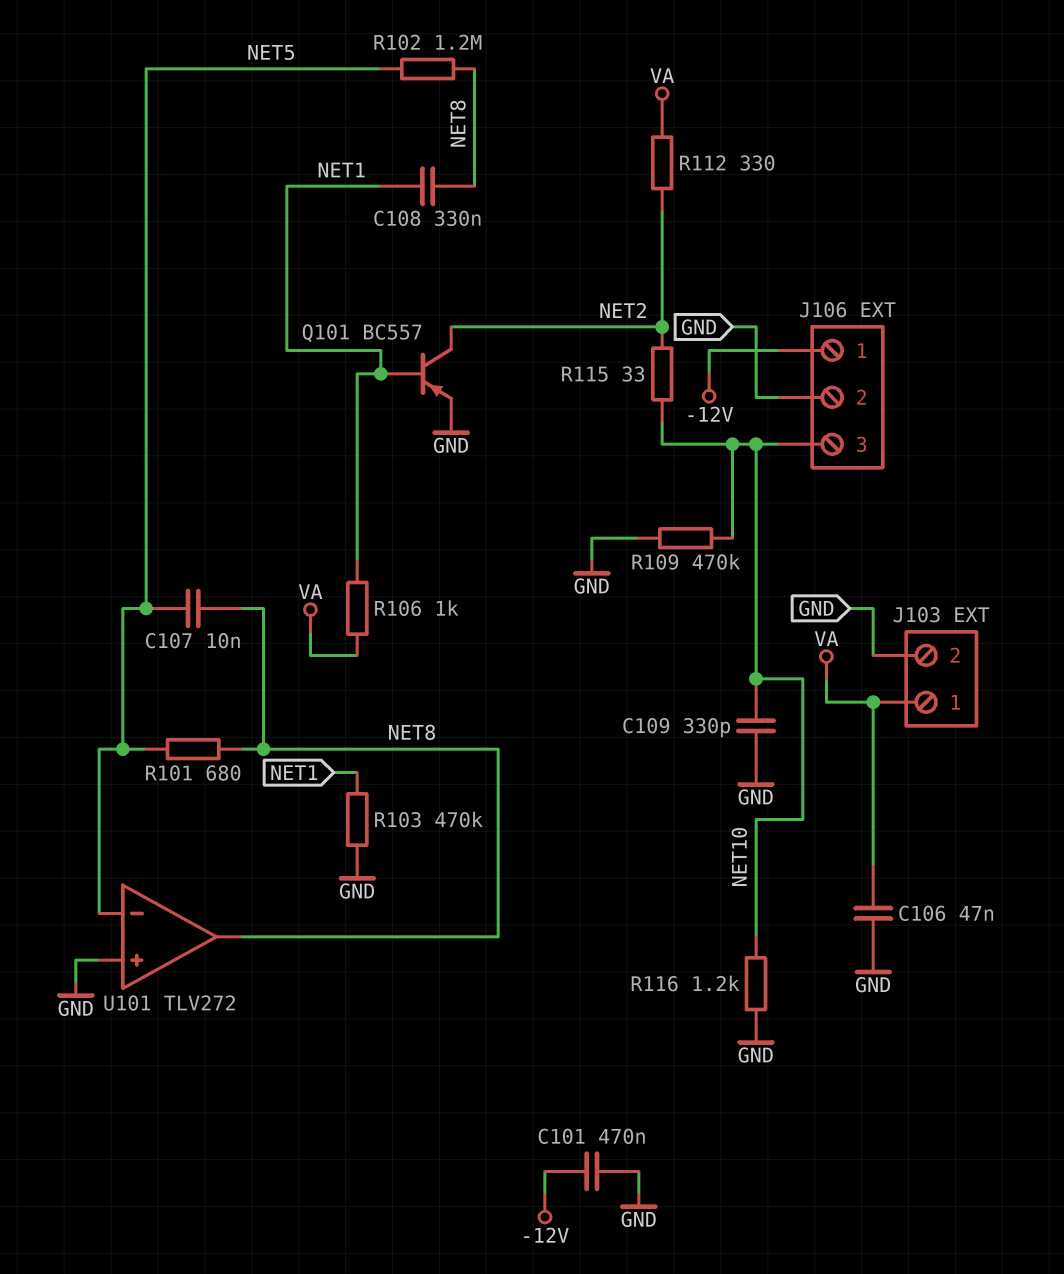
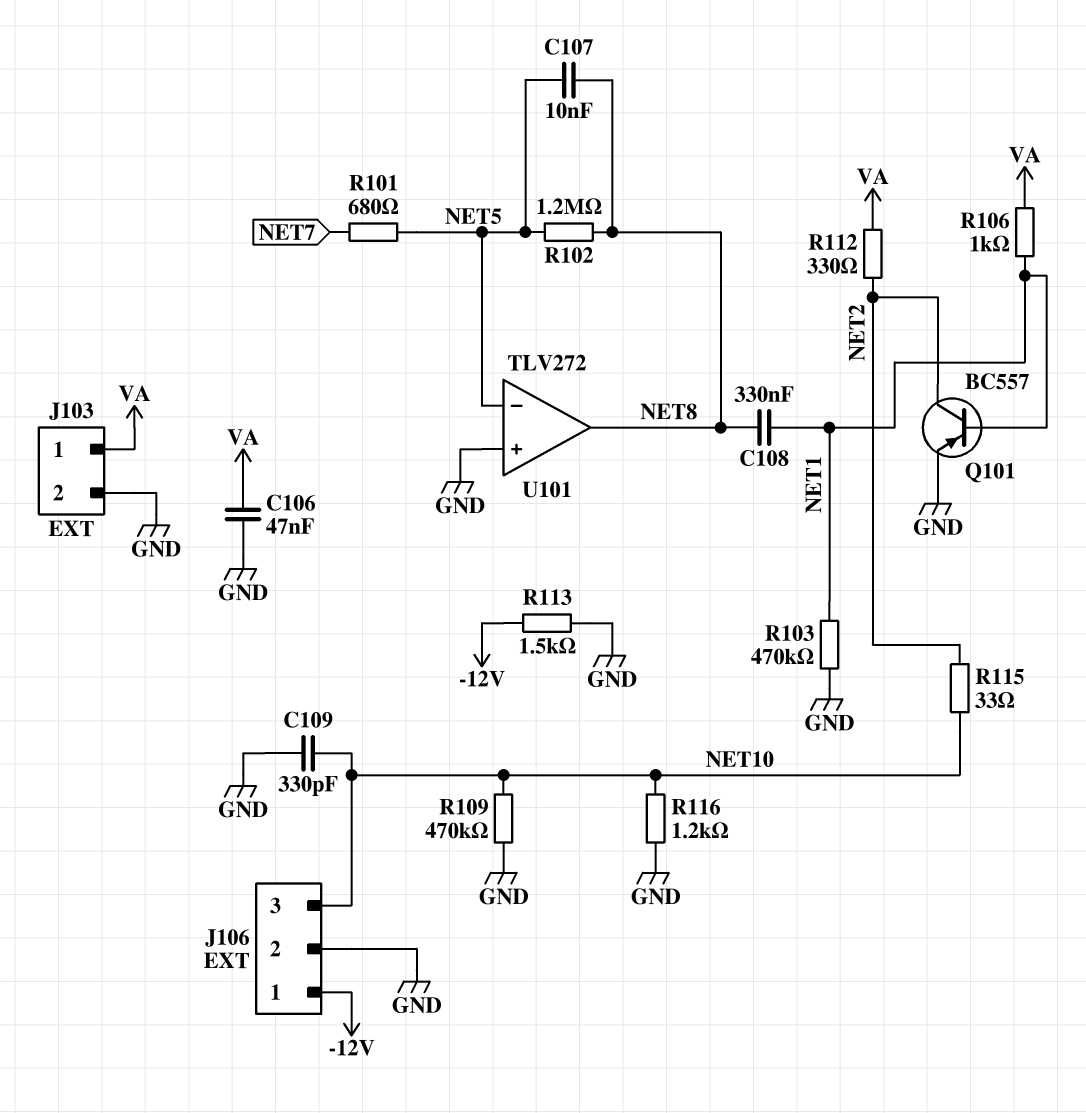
C101: 470nF (-12V, GND) -> none
R101: 680 (NET5, NET8) -> 680 (NET5, NET7)
R113: none -> 1.5k (-12V, GND)

